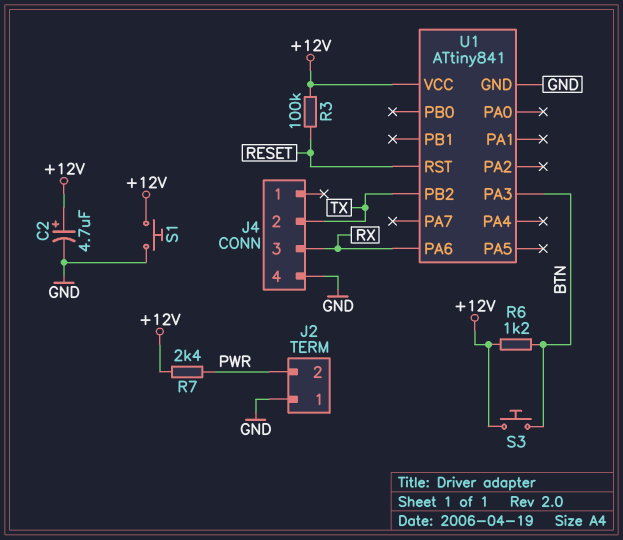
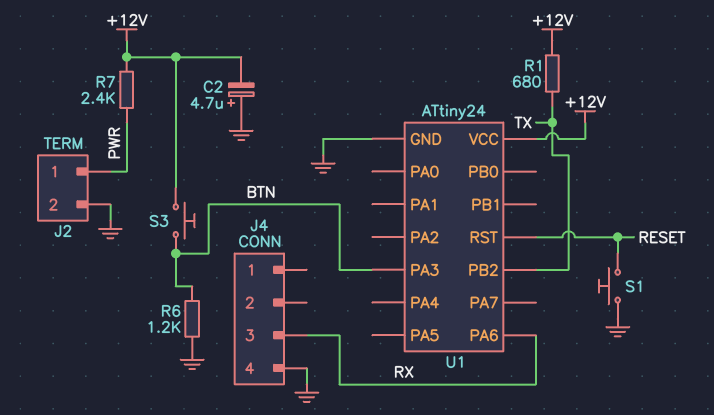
C2: 4.7uF (plus +12V, minus GND) -> 4.7uF (plus GND, minus +12V)
J2 pin 1: GND -> PWR
J2 pin 2: PWR -> GND
J4 pin 2: TX -> none
R1: none -> 680 (+12V, TX)
R3: 100k (+12V, RESET) -> none
R6: 1.2k (+12V, BTN) -> 1.2k (BTN, GND)
S1: button (+12V, GND) -> button (GND, RESET)
U1: ATtiny841 -> ATtiny24

